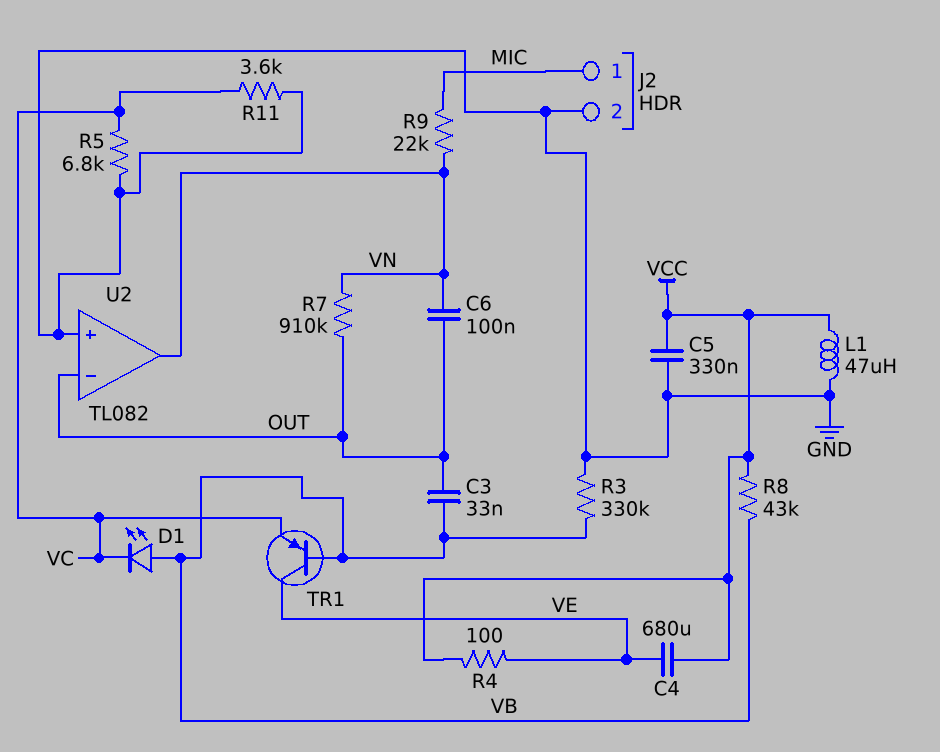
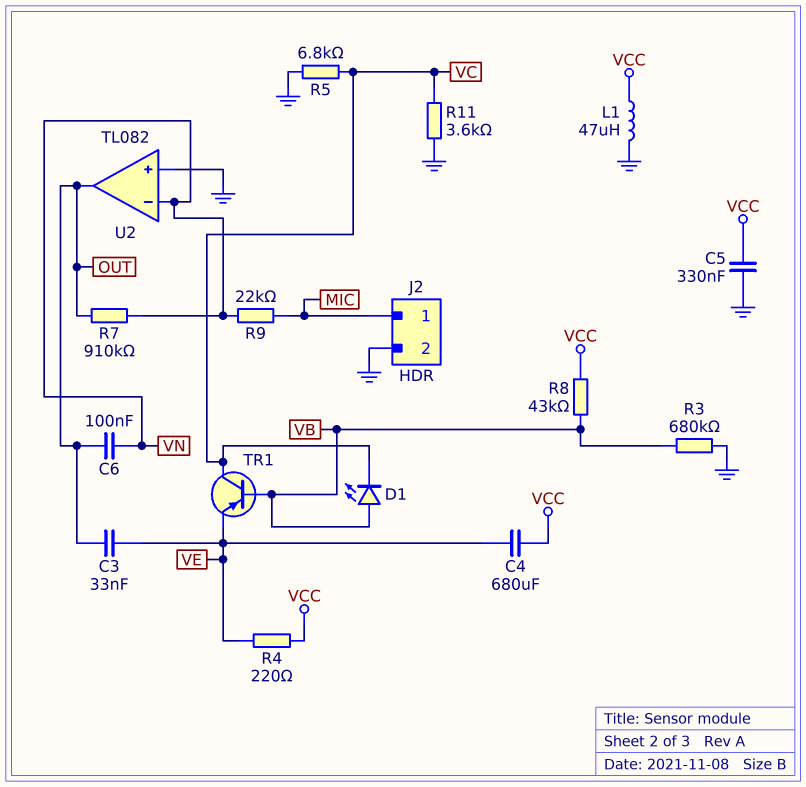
C3: 33nF (OUT, VB) -> 33nF (OUT, VE)
R3: 330k (GND, VB) -> 680k (GND, VB)
R4: 100 (VCC, VE) -> 220 (VCC, VE)
TR1: PNP (B VB, C VE, E VC) -> PNP (B VB, C VC, E VE)
U2 pin in-: OUT -> VN
U2 pin out: VN -> OUT

